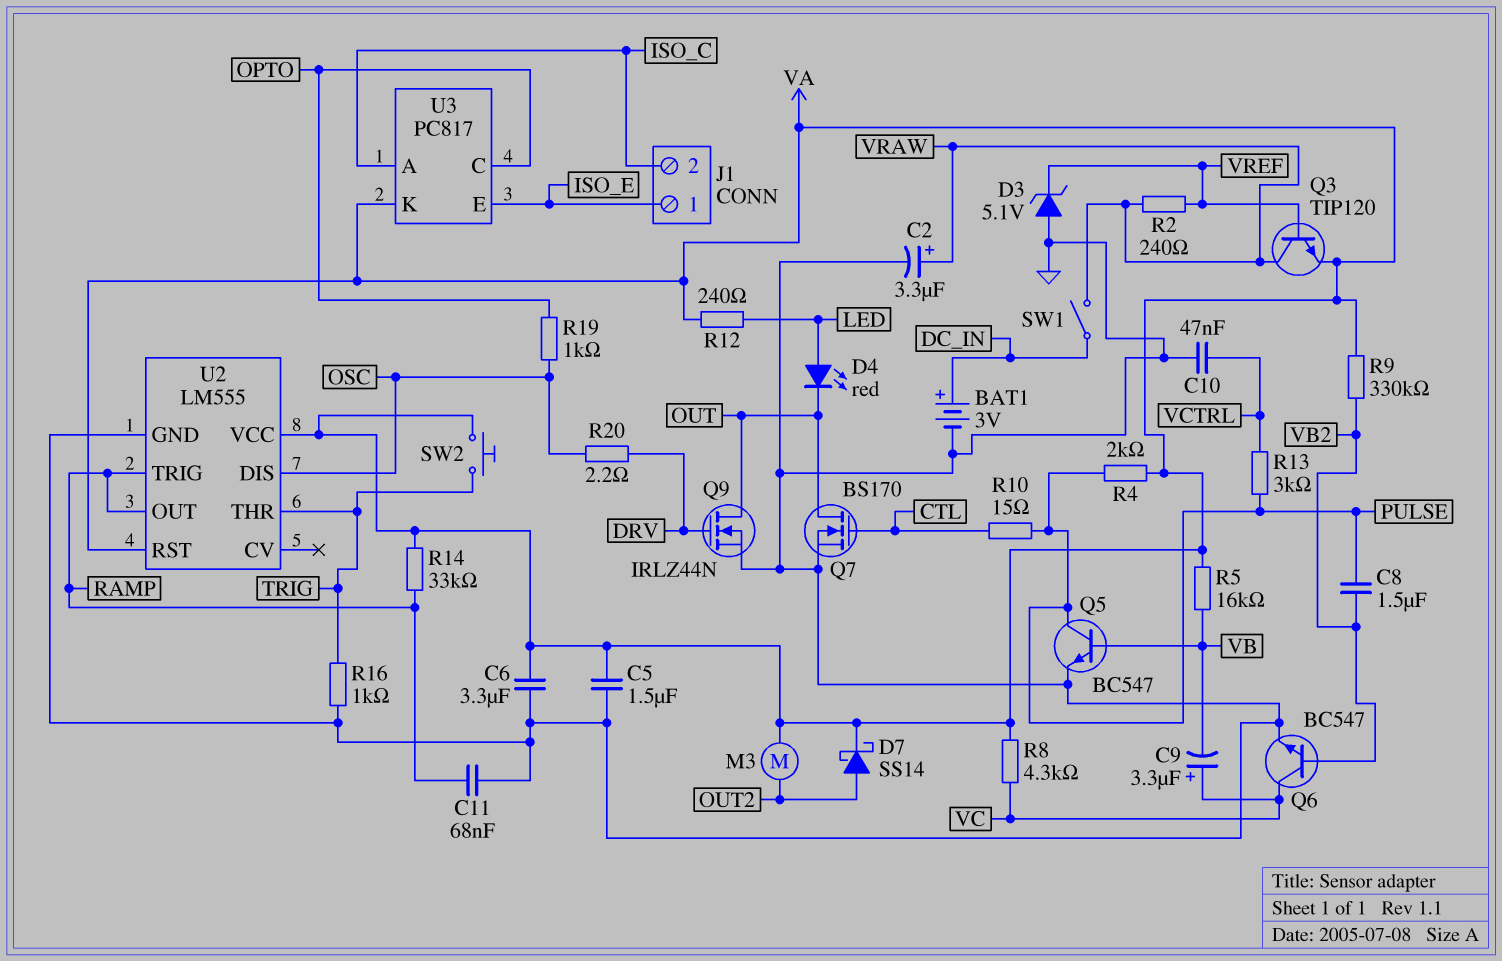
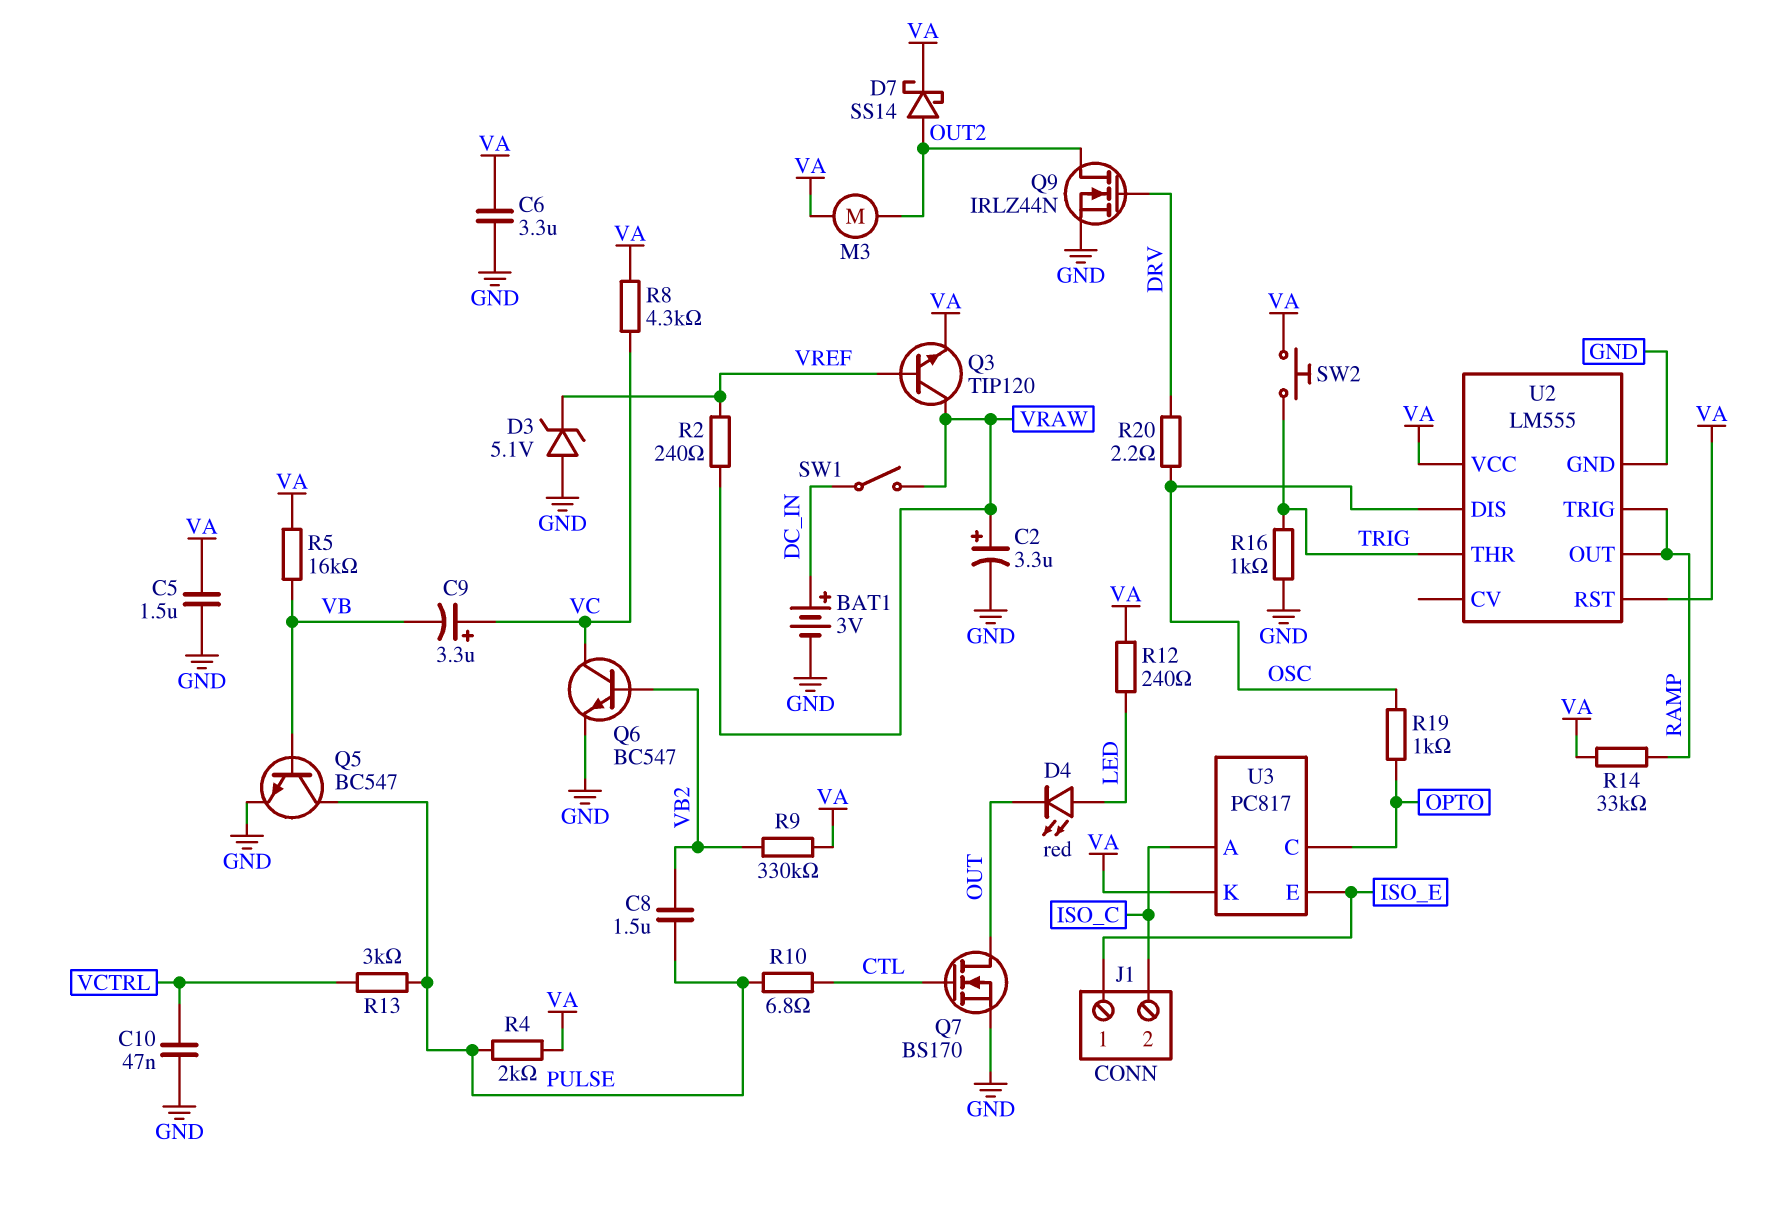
C11: 68nF (GND, RAMP) -> none
Q9: NMOS IRLZ44N (G DRV, D OUT, S GND) -> NMOS IRLZ44N (G DRV, D OUT2, S GND)
R10: 15 (CTL, PULSE) -> 6.8 (CTL, PULSE)

